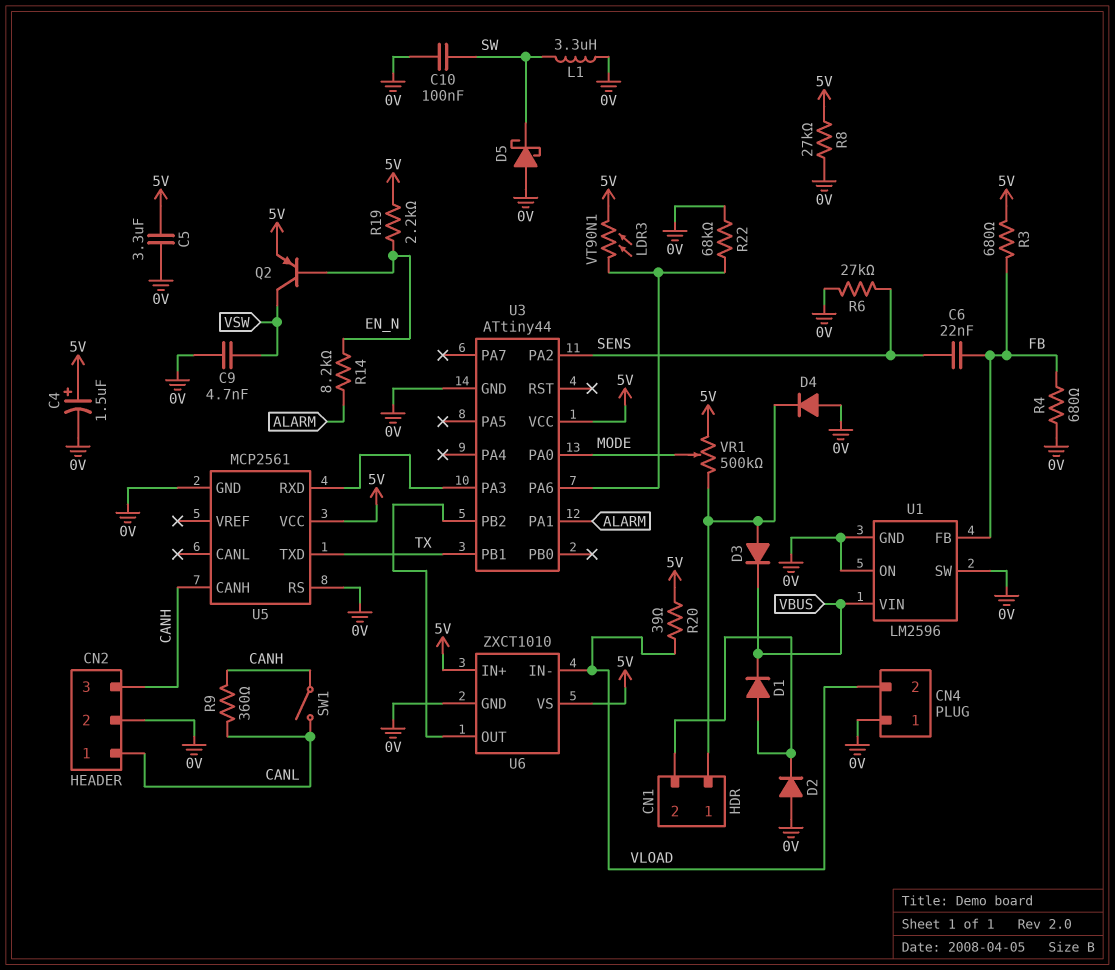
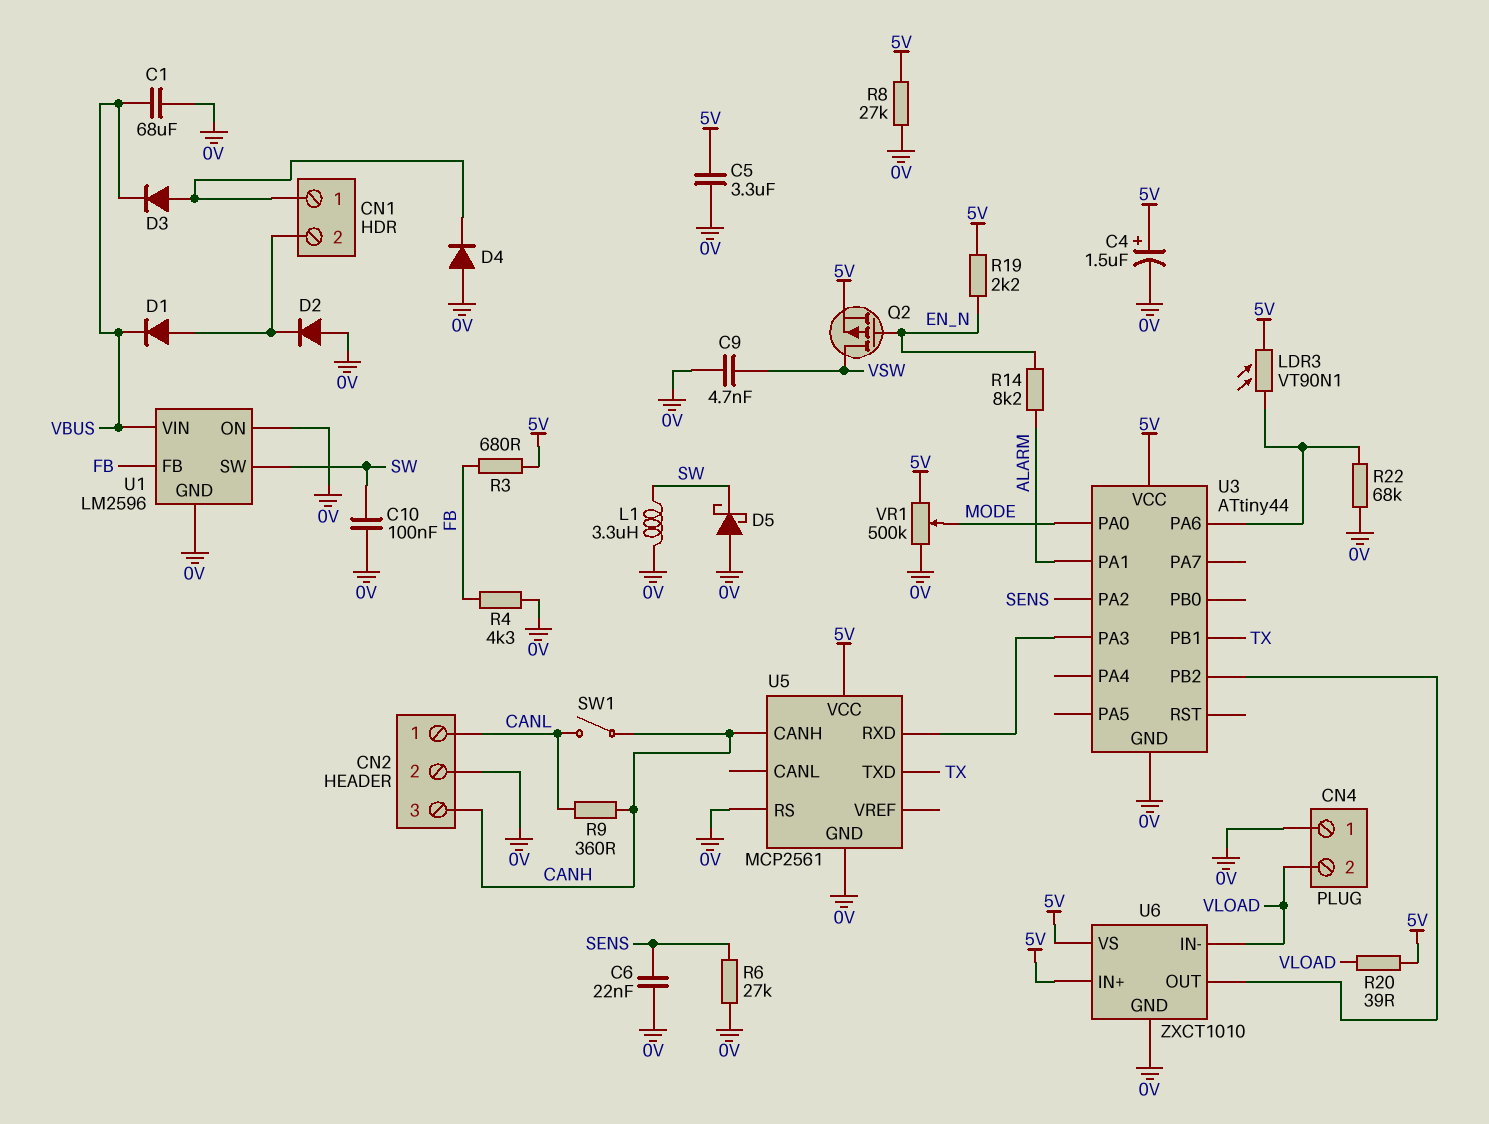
C1: none -> 68uF (0V, VBUS)
C6: 22nF (FB, SENS) -> 22nF (0V, SENS)
Q2: PNP (B EN_N, C VSW, E 5V) -> PMOS (G EN_N, D VSW, S 5V)
R4: 680 (0V, FB) -> 4.3k (0V, FB)
U1 pin SW: 0V -> SW
VR1: 500k (5V, CN1/1, wiper MODE) -> 500k (0V, 5V, wiper MODE)

